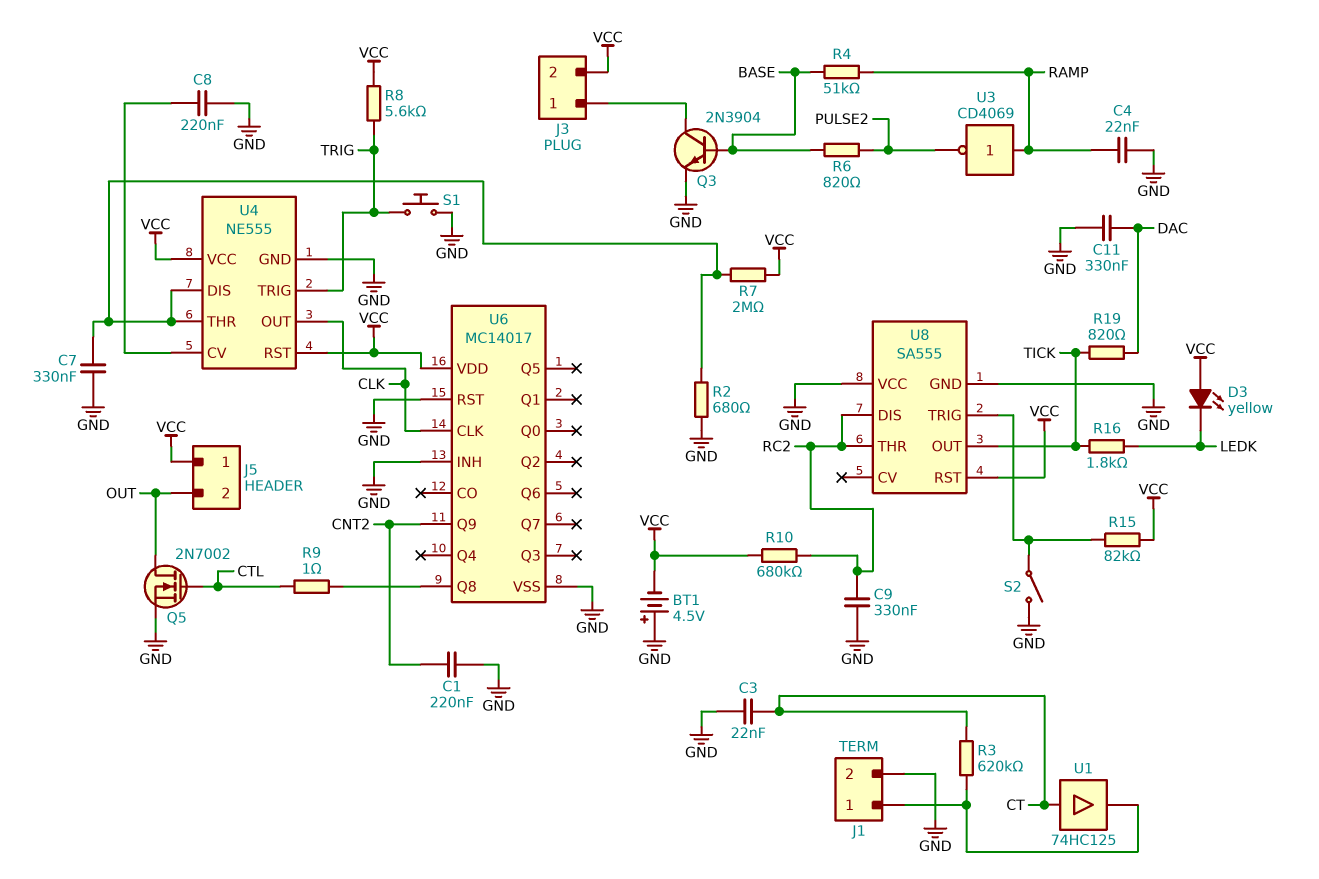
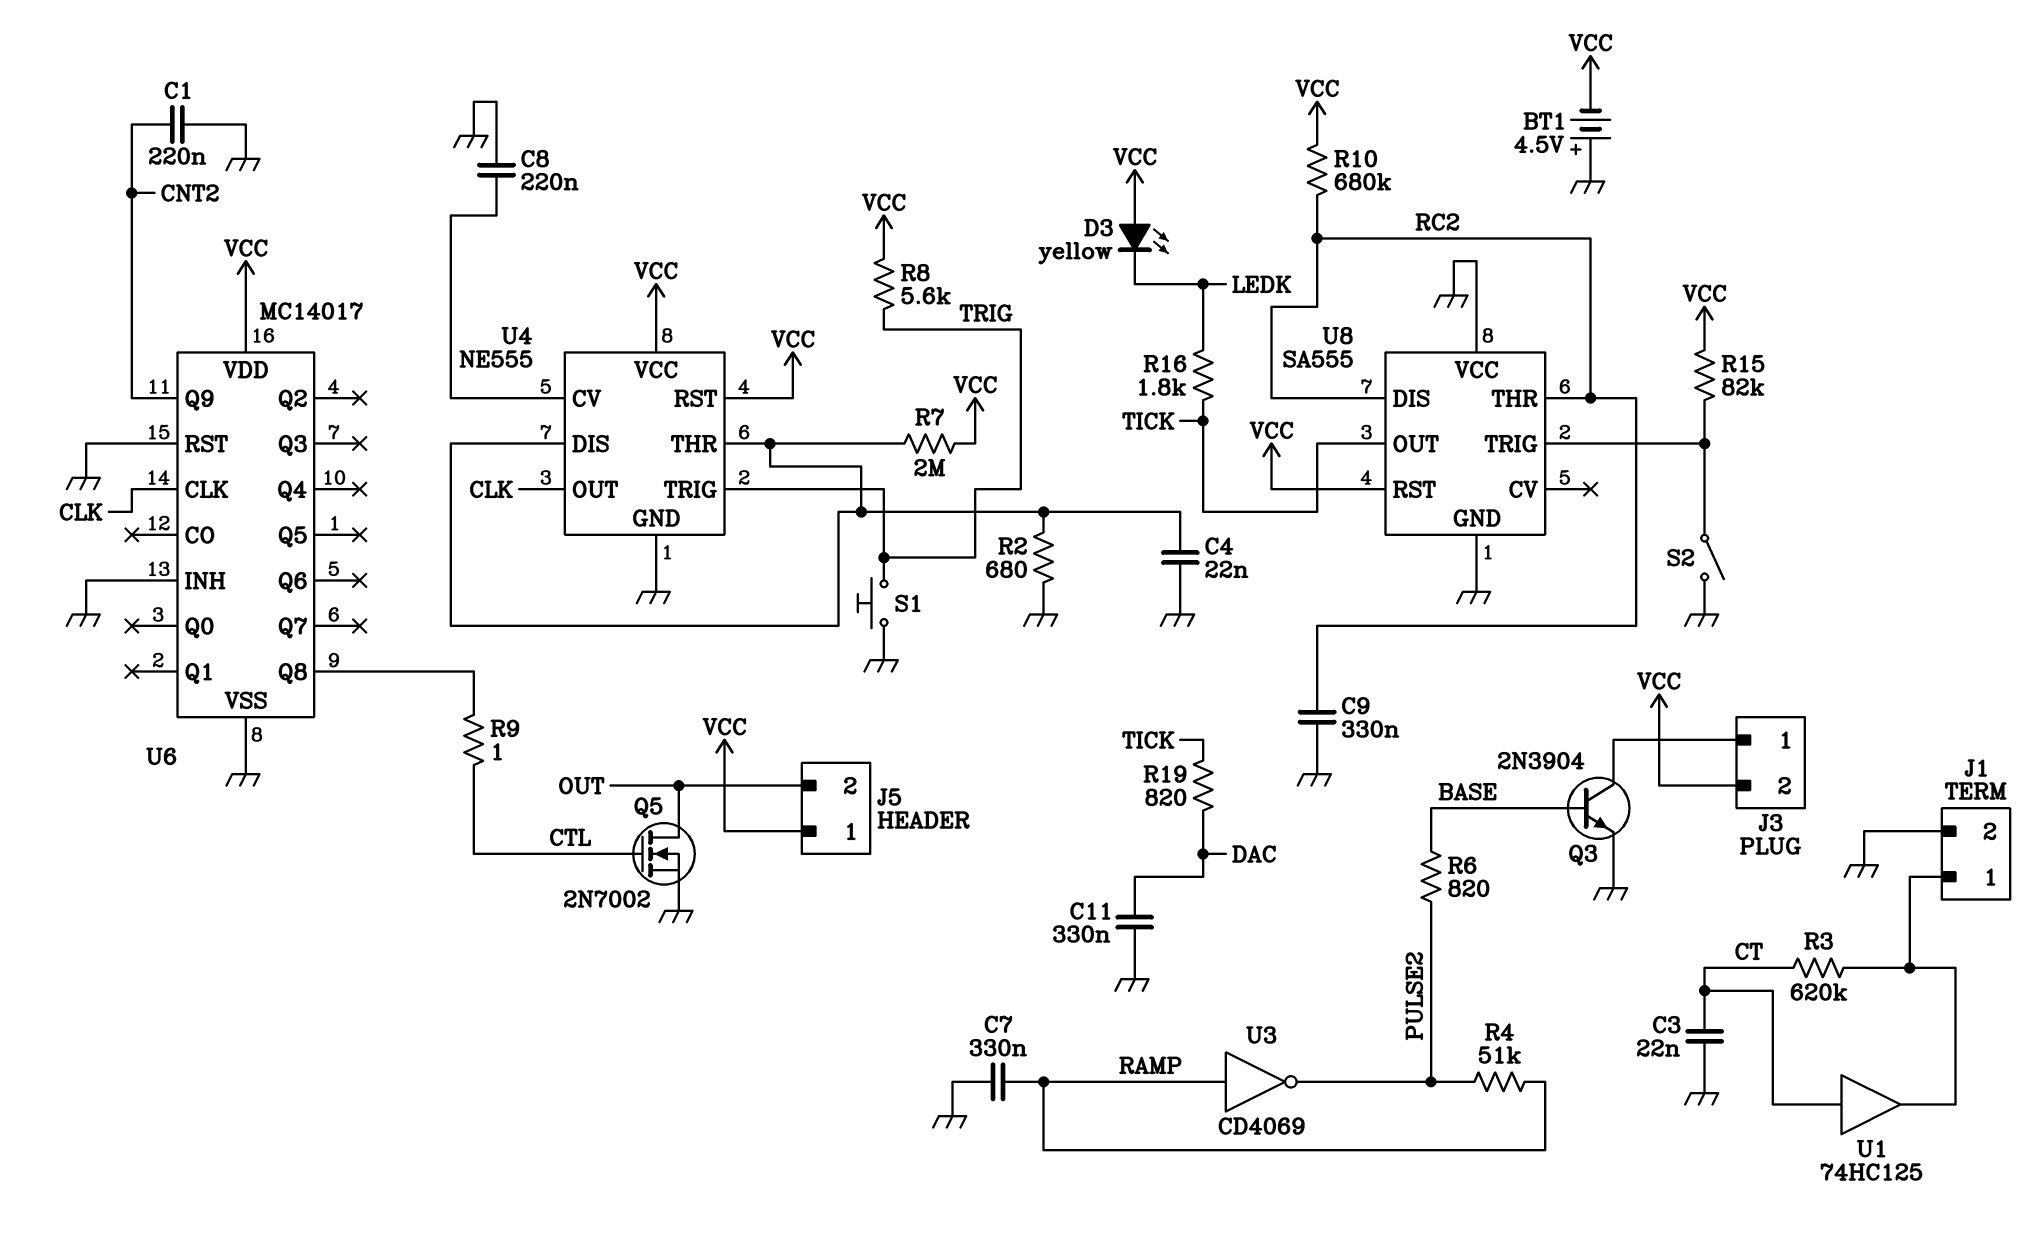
C4: 22nF (GND, RAMP) -> 22nF (GND, U4/DIS)
C7: 330nF (GND, U4/DIS) -> 330nF (GND, RAMP)
R4: 51k (BASE, RAMP) -> 51k (PULSE2, RAMP)

